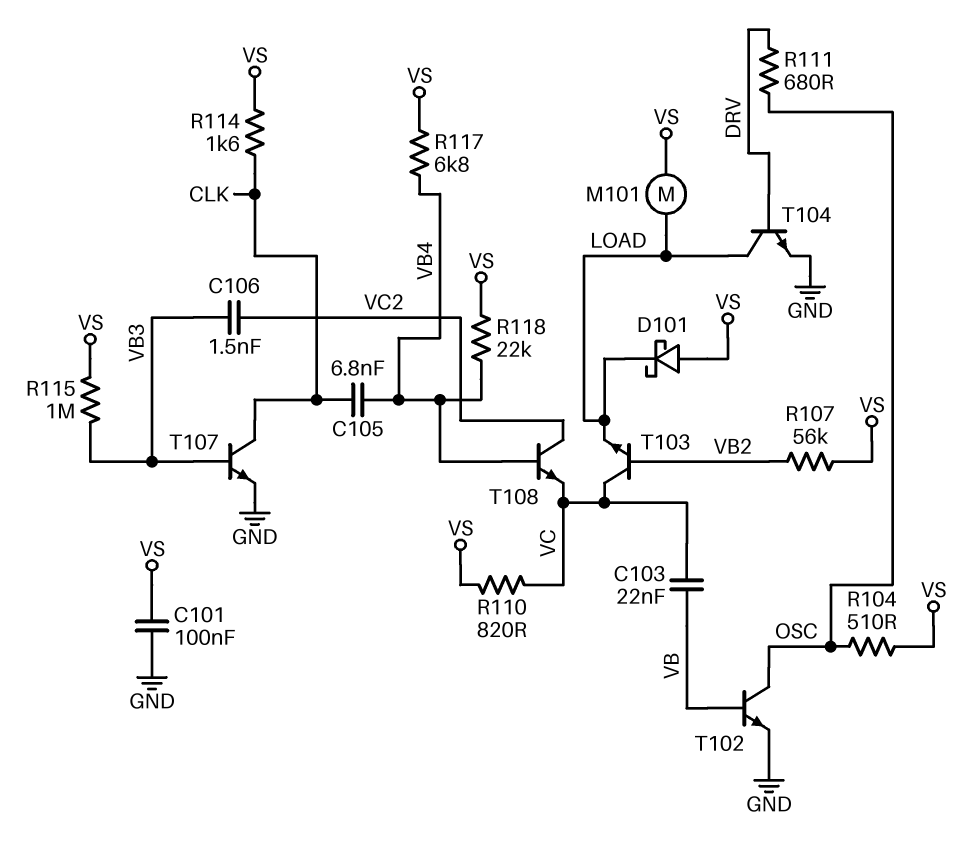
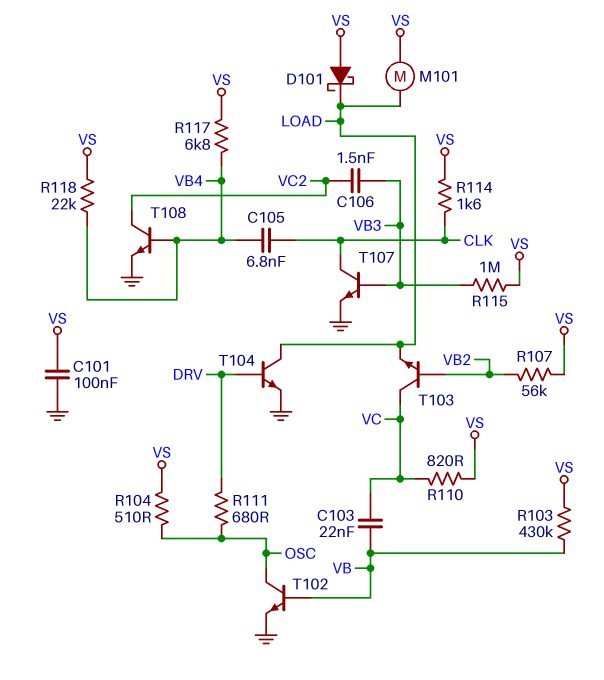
R103: none -> 430k (VB, VS)
T108: NPN (B VB4, C VC2, E VC) -> NPN (B VB4, C VC2, E GND)

